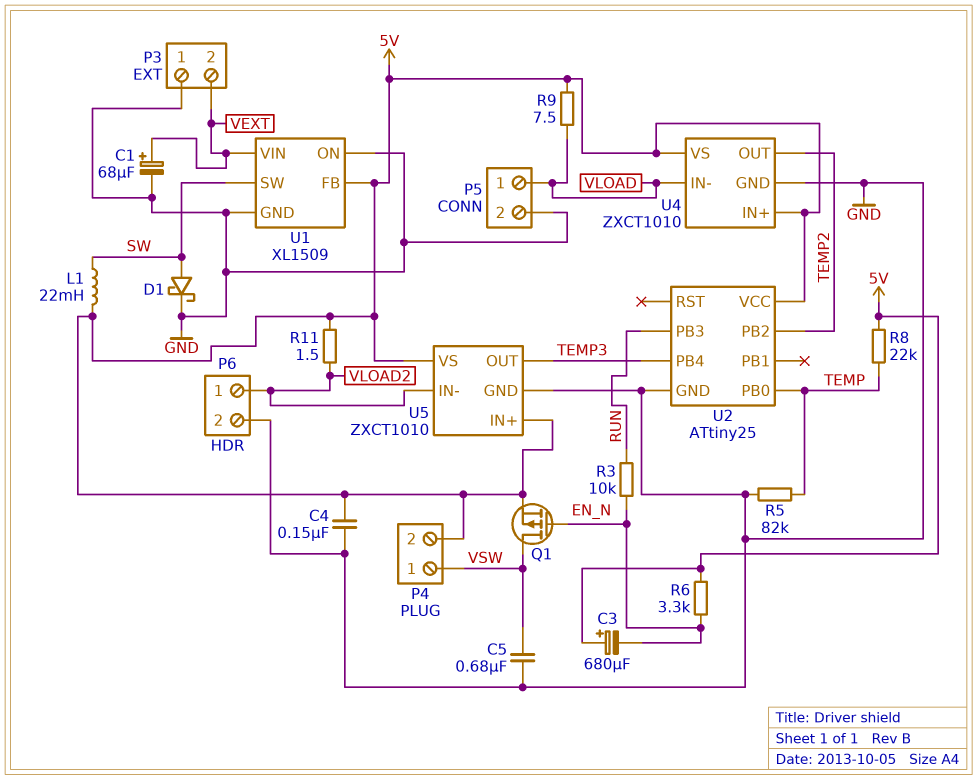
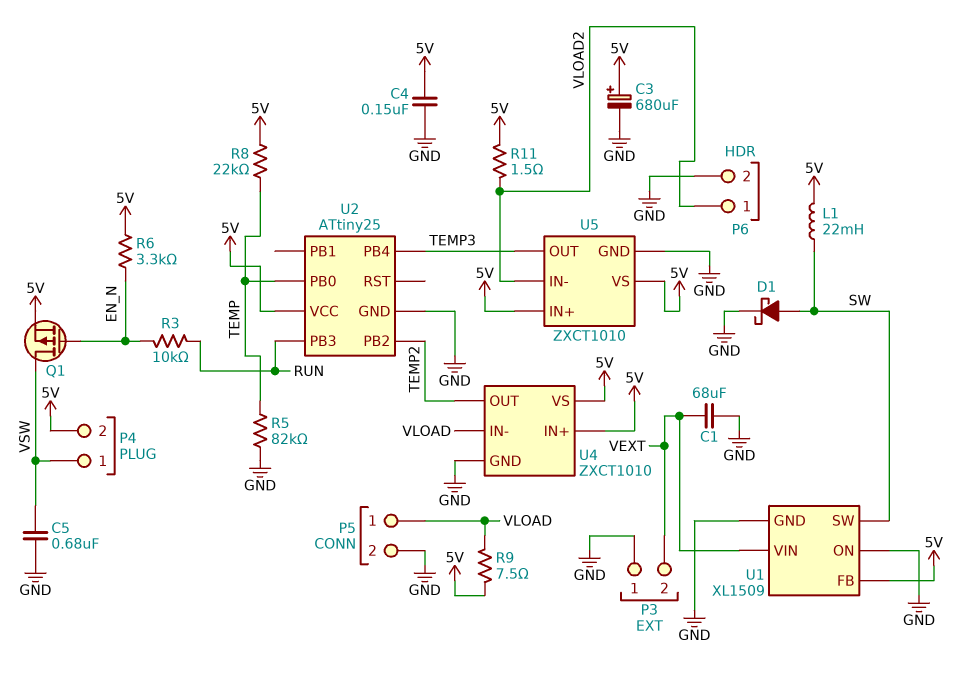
C1: 68uF (plus VEXT, minus GND) -> 68uF (GND, VEXT)
C3: 680uF (plus 5V, minus EN_N) -> 680uF (plus 5V, minus GND)

